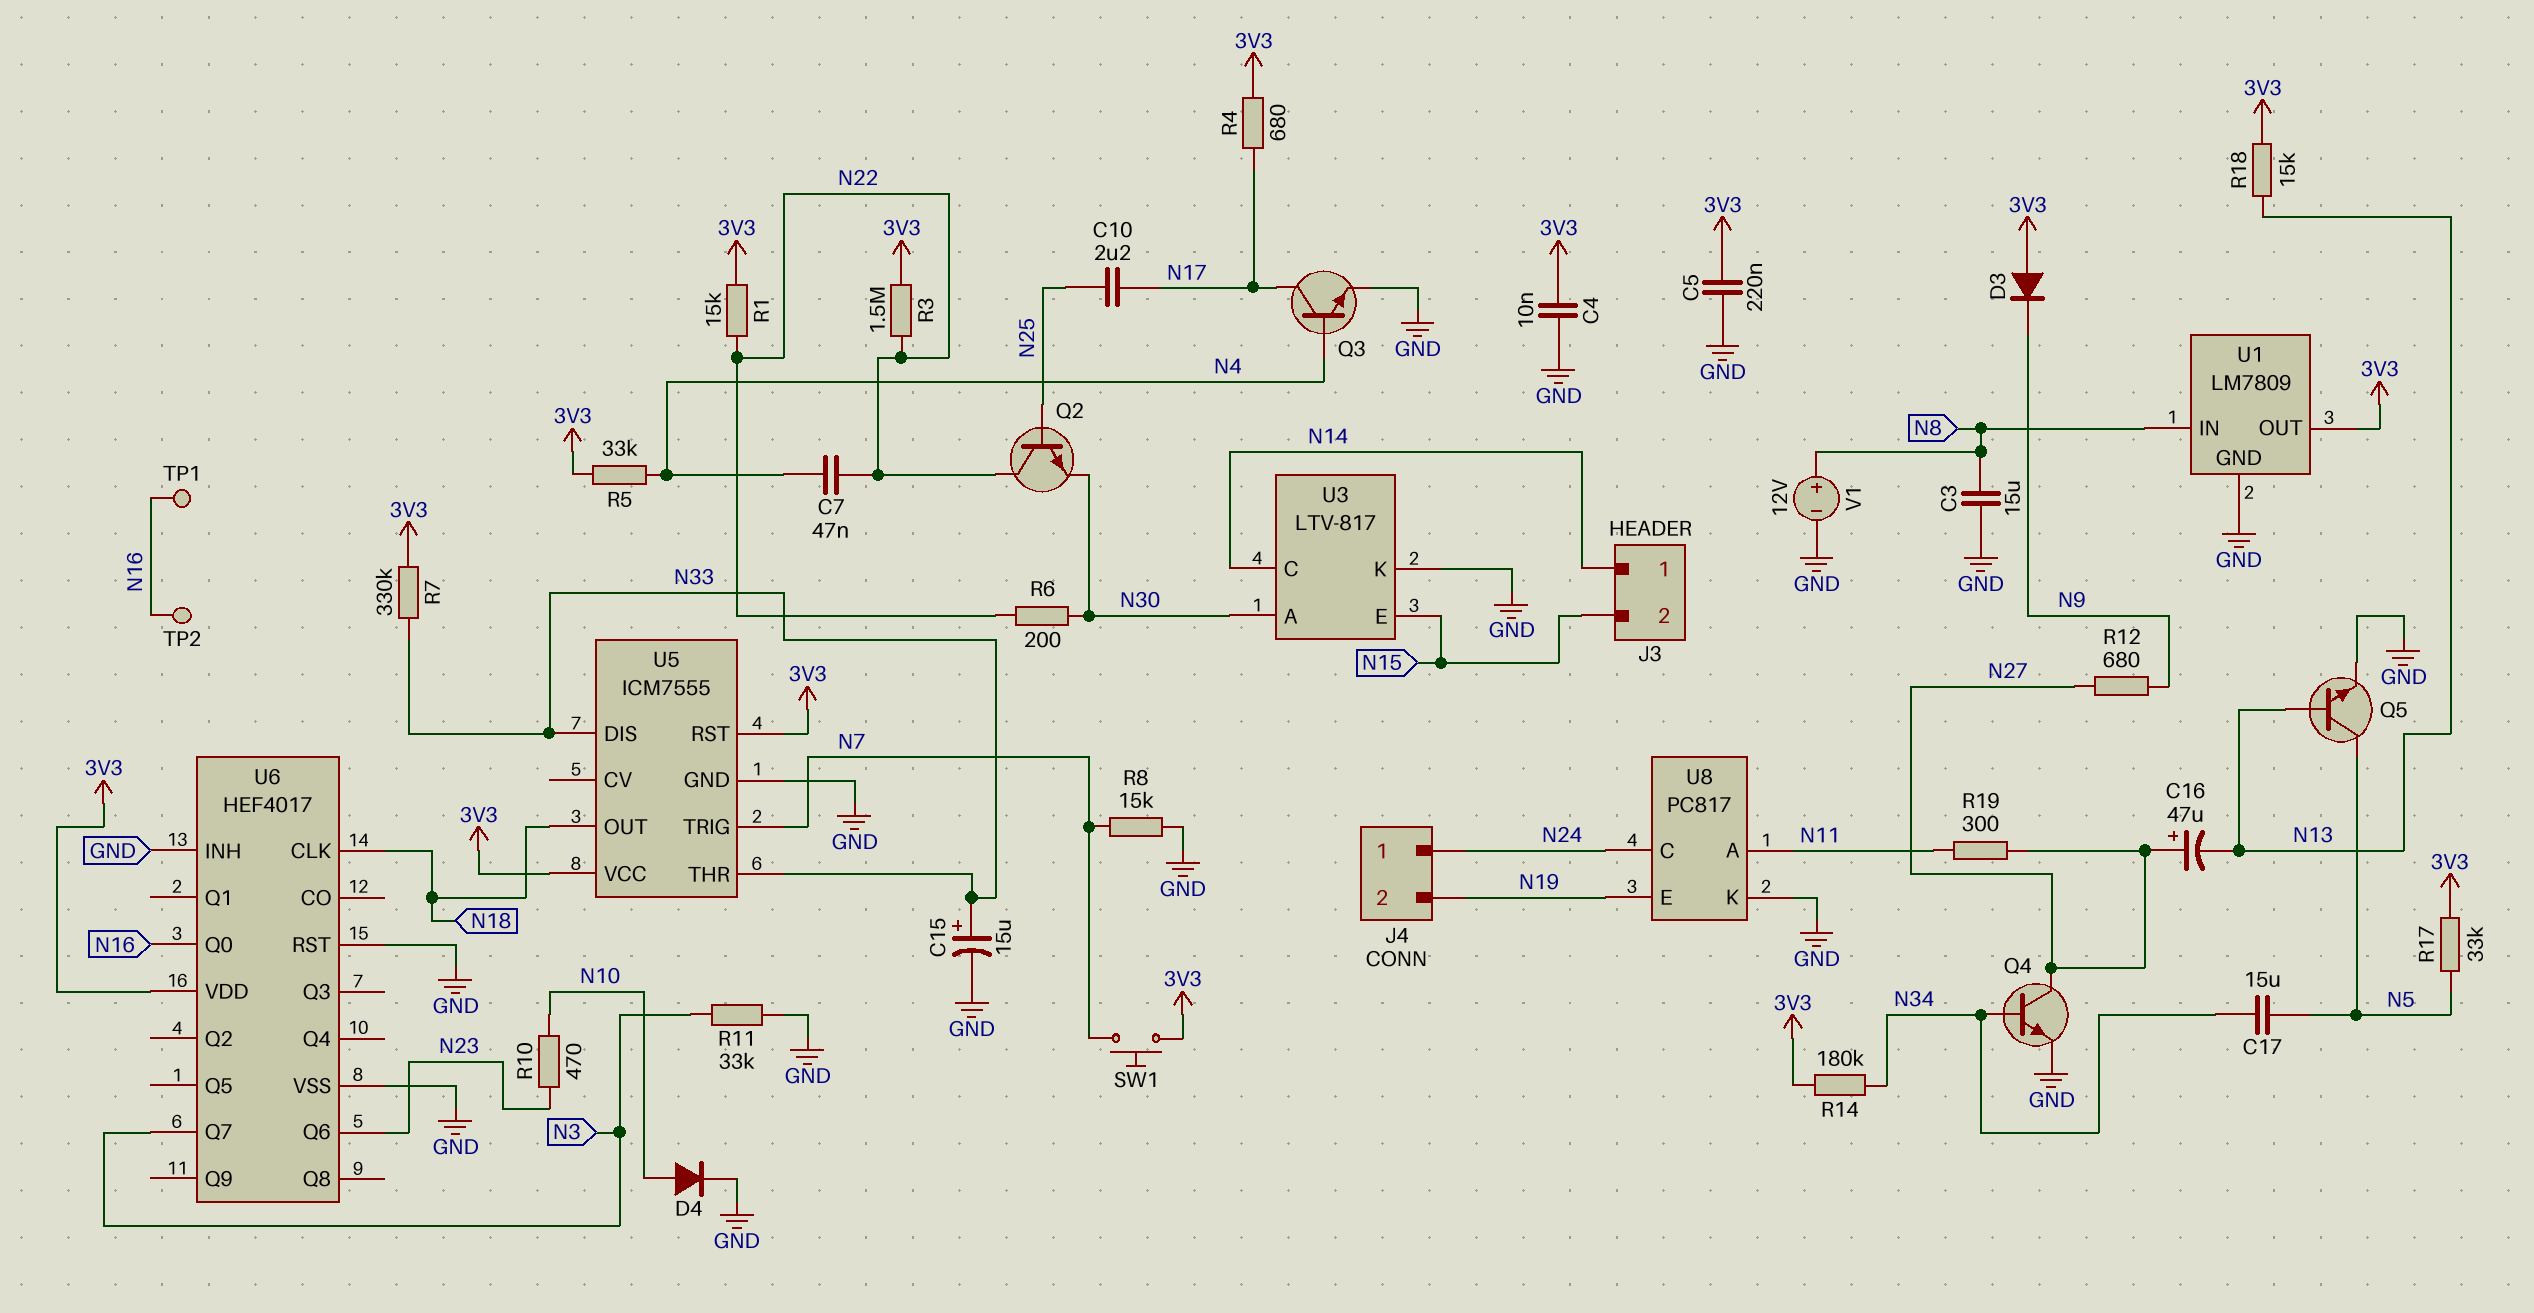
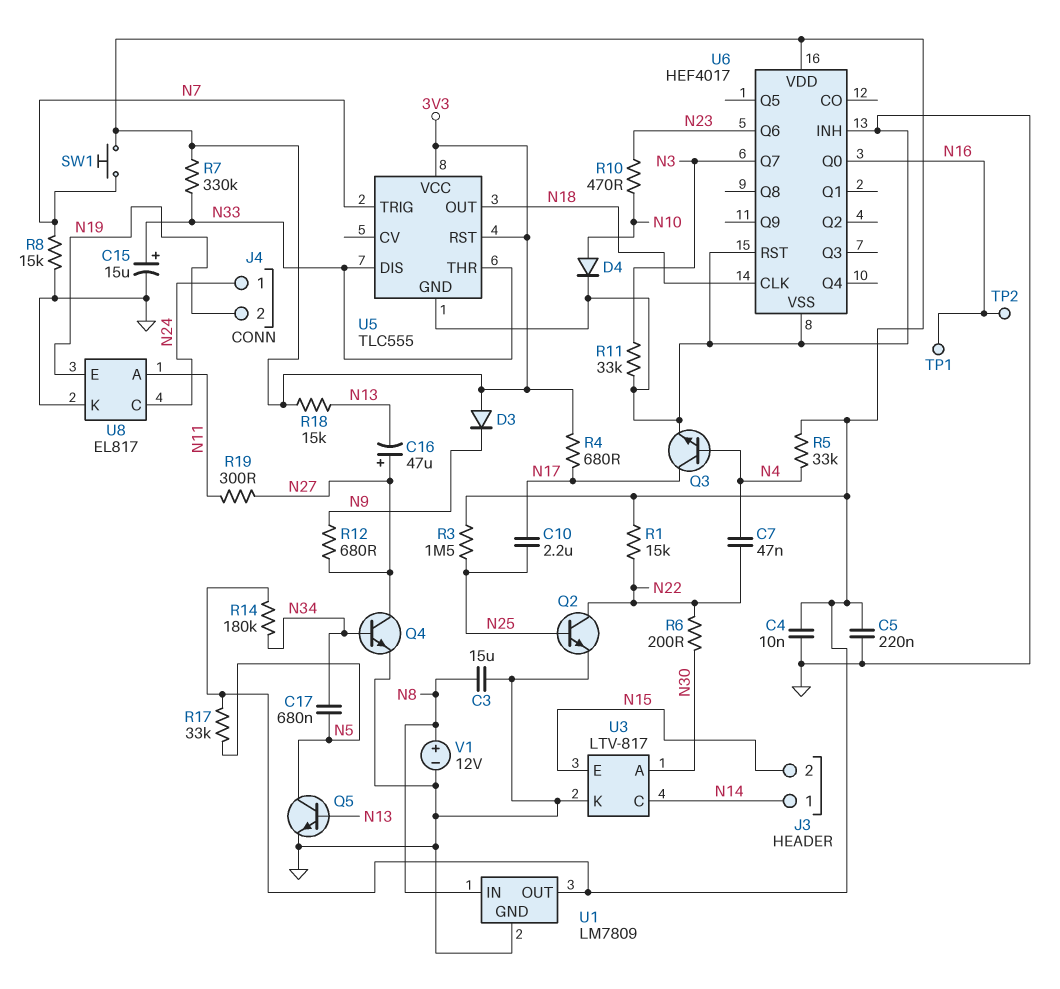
C17: 15uF (N5, N34) -> 680nF (N5, N34)
Q2: NPN (B N25, C N22, E N30) -> NPN (B N25, C N22, E GND)
R3: 1.5M (3V3, N22) -> 1.5M (3V3, N25)
U5: ICM7555 -> TLC555
U8: PC817 -> EL817

